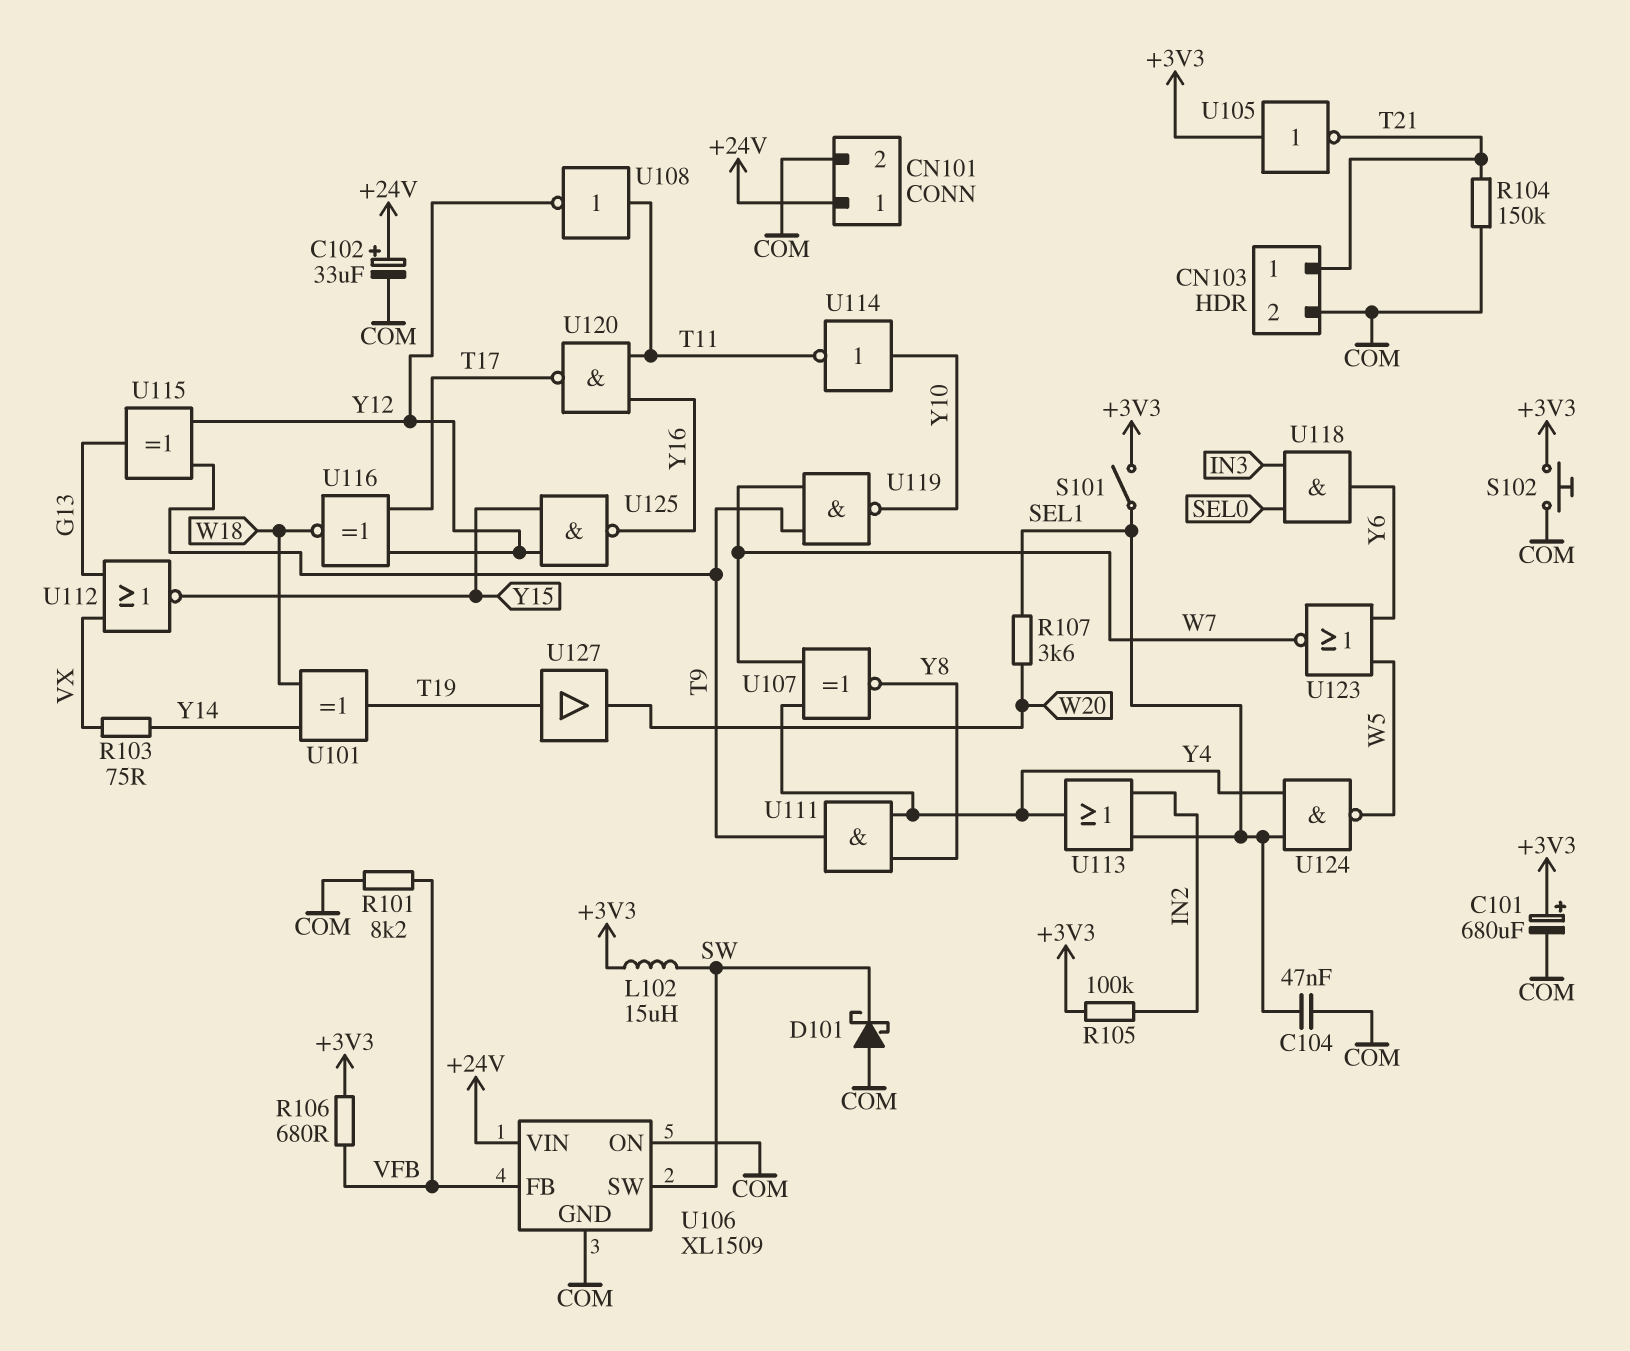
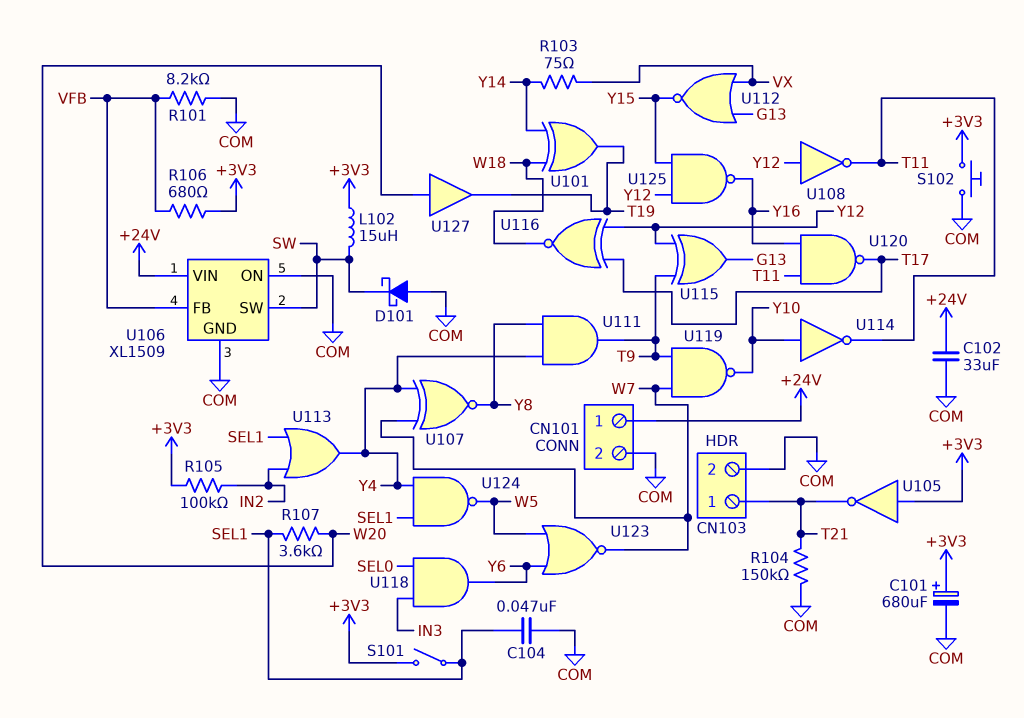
C102: 33uF (plus +24V, minus COM) -> 33uF (+24V, COM)
U108: NOT (in T11, out Y12) -> NOT (in Y12, out T11)
U127: buffer (in T19, out W20) -> buffer (in W20, out T19)

